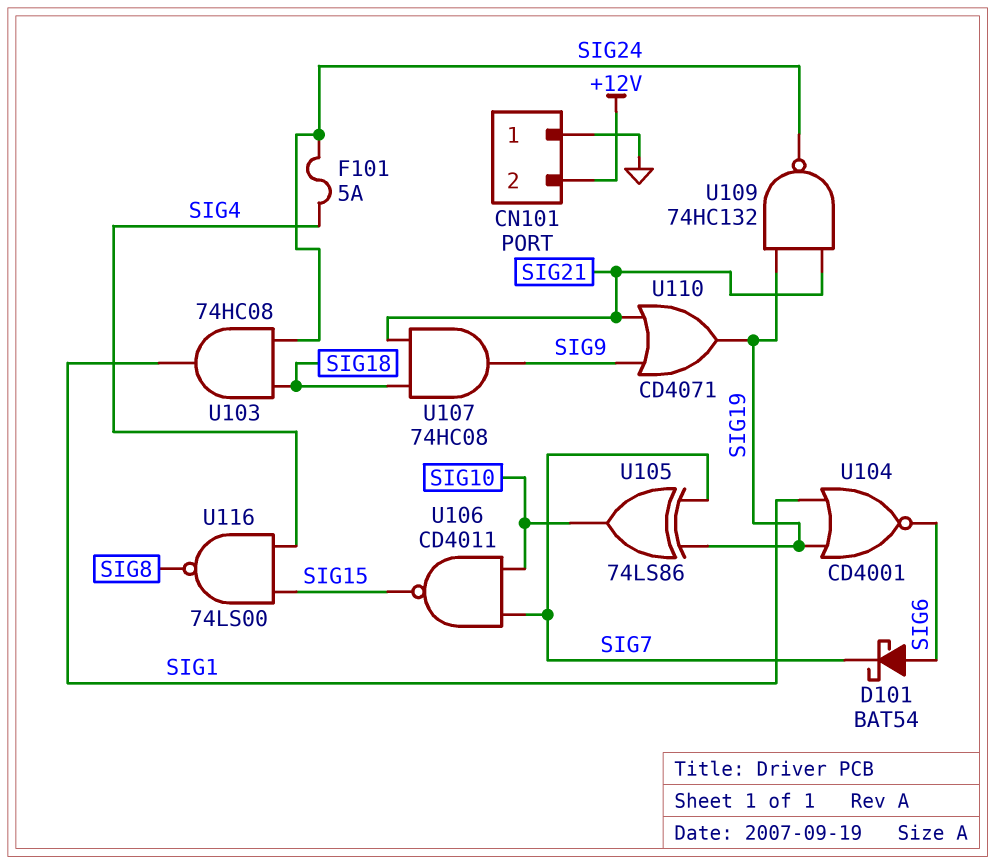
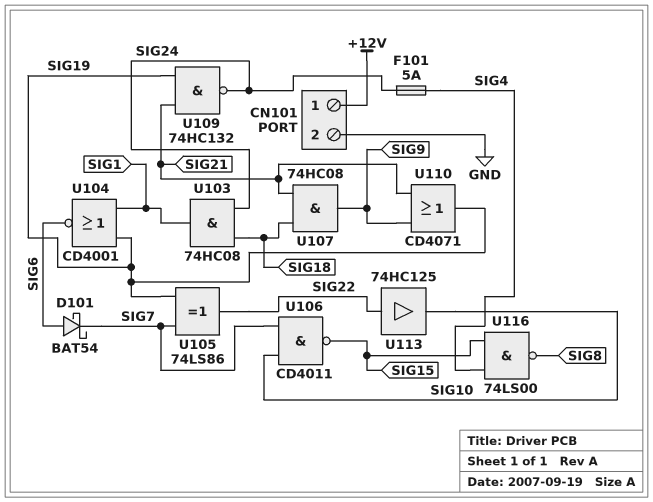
CN101 pin 1: GND -> +12V
CN101 pin 2: +12V -> GND
U105: XOR 74LS86 (in SIG7, in SIG19, out SIG10) -> XOR 74LS86 (in SIG7, in SIG19, out SIG22)
U113: none -> buffer 74HC125 (in SIG22, out SIG10)

